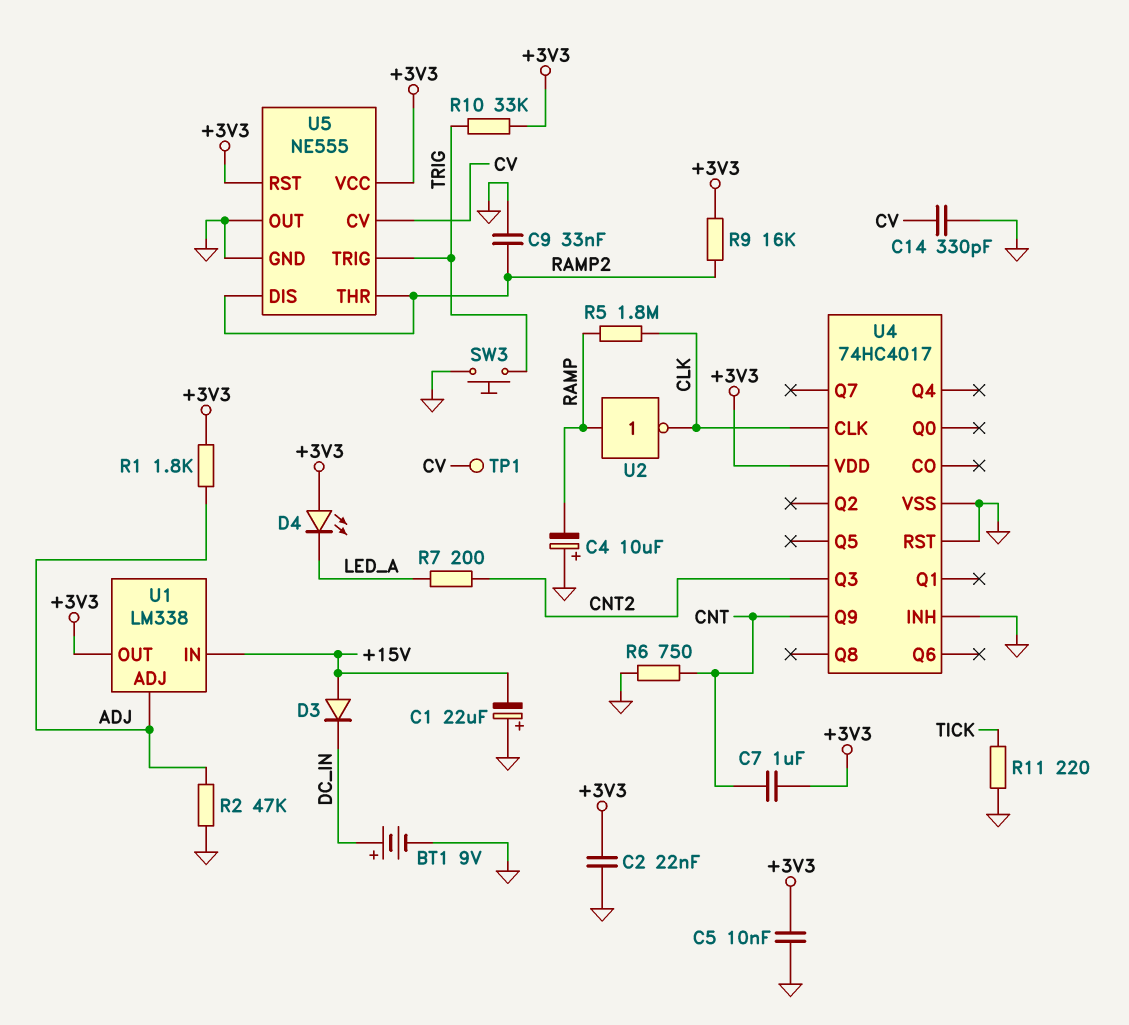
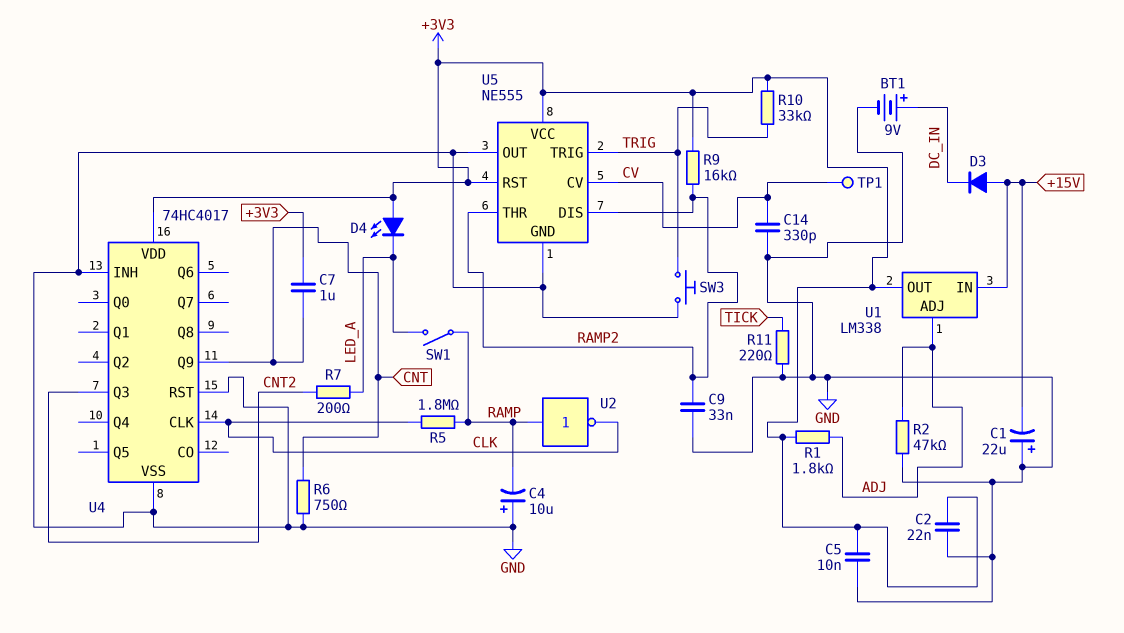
SW1: none -> switch (LED_A, RAMP)

